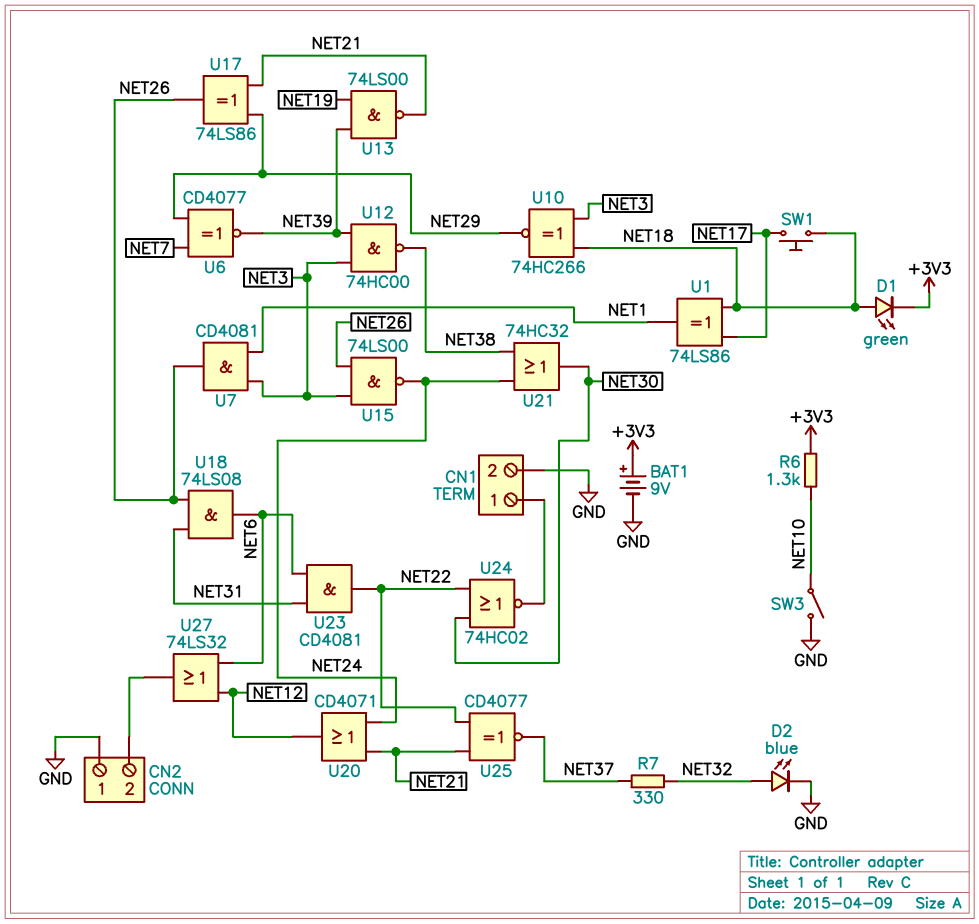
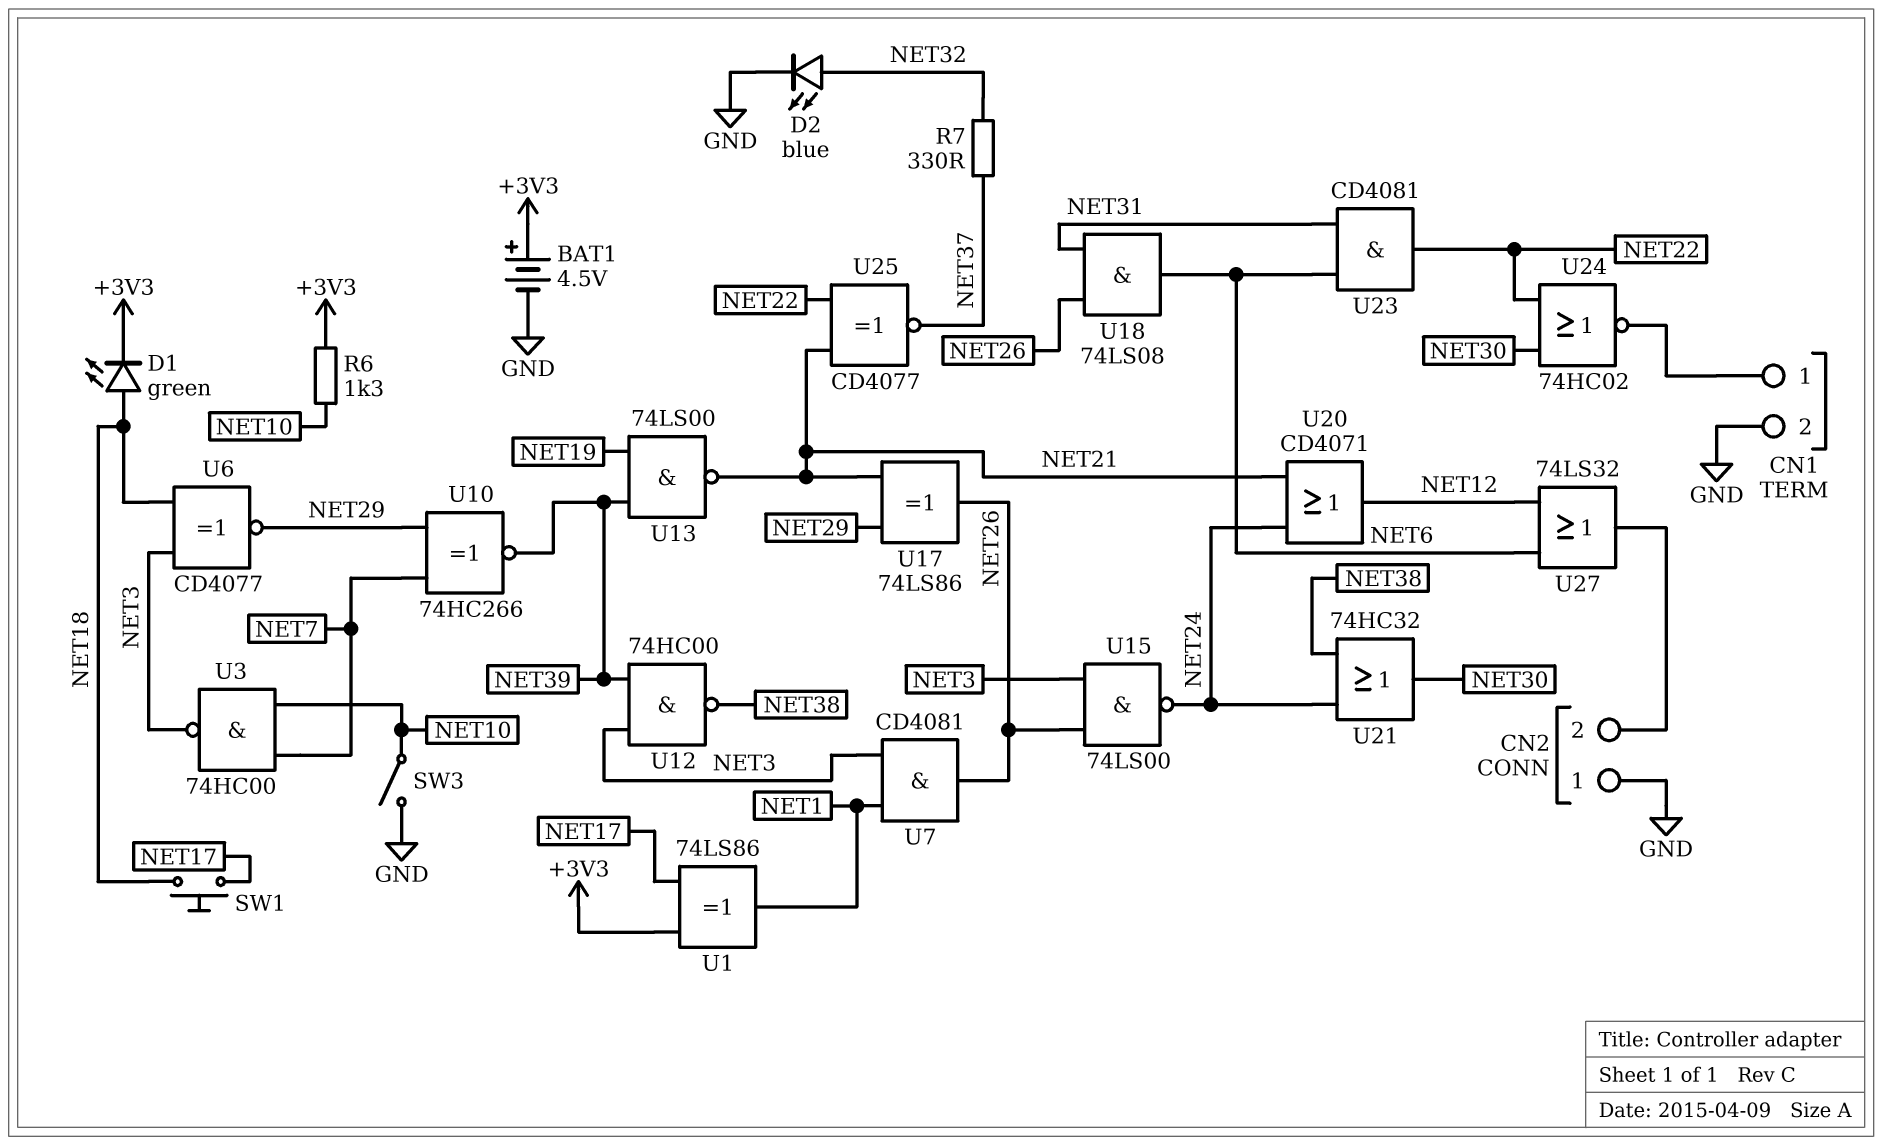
BAT1: 9V (plus +3V3, minus GND) -> 4.5V (plus +3V3, minus GND)
U1: XOR 74LS86 (in NET17, in NET18, out NET1) -> XOR 74LS86 (in +3V3, in NET17, out NET1)
U3: none -> NAND 74HC00 (in NET7, in NET10, out NET3)
U6: XNOR CD4077 (in NET7, in NET29, out NET39) -> XNOR CD4077 (in NET3, in NET18, out NET29)
U10: XNOR 74HC266 (in NET3, in NET18, out NET29) -> XNOR 74HC266 (in NET7, in NET29, out NET39)

